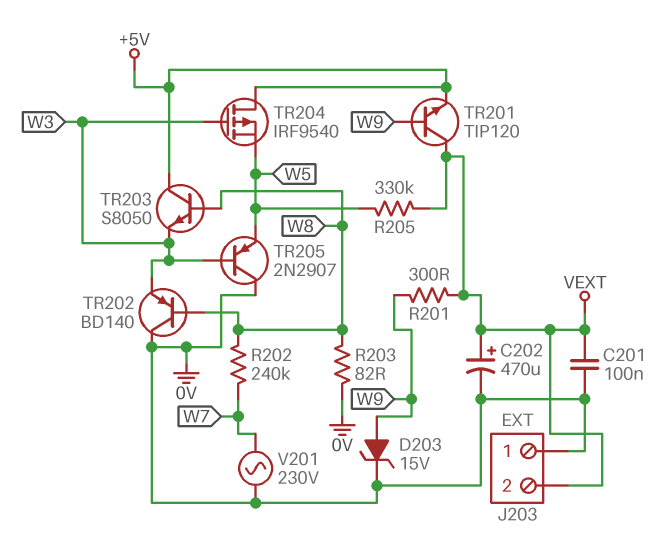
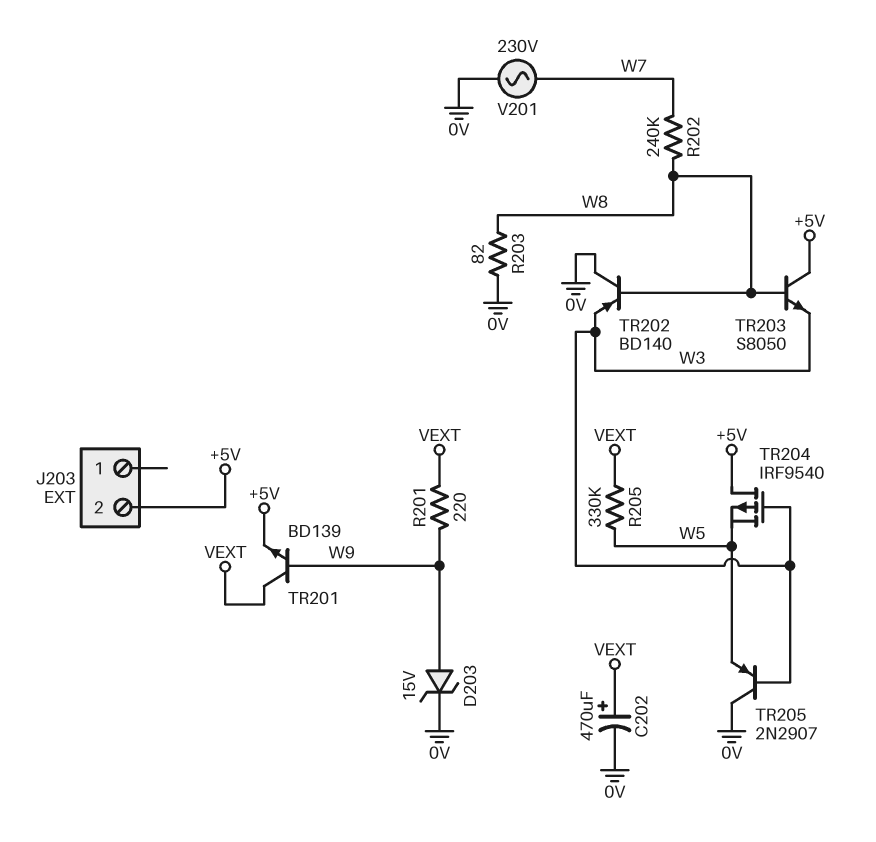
C201: 100nF (0V, VEXT) -> none
J203 pin 1: 0V -> none
J203 pin 2: VEXT -> +5V
R201: 300 (VEXT, W9) -> 220 (VEXT, W9)
TR201: NPN TIP120 (B W9, C VEXT, E +5V) -> NPN BD139 (B W9, C VEXT, E +5V)

